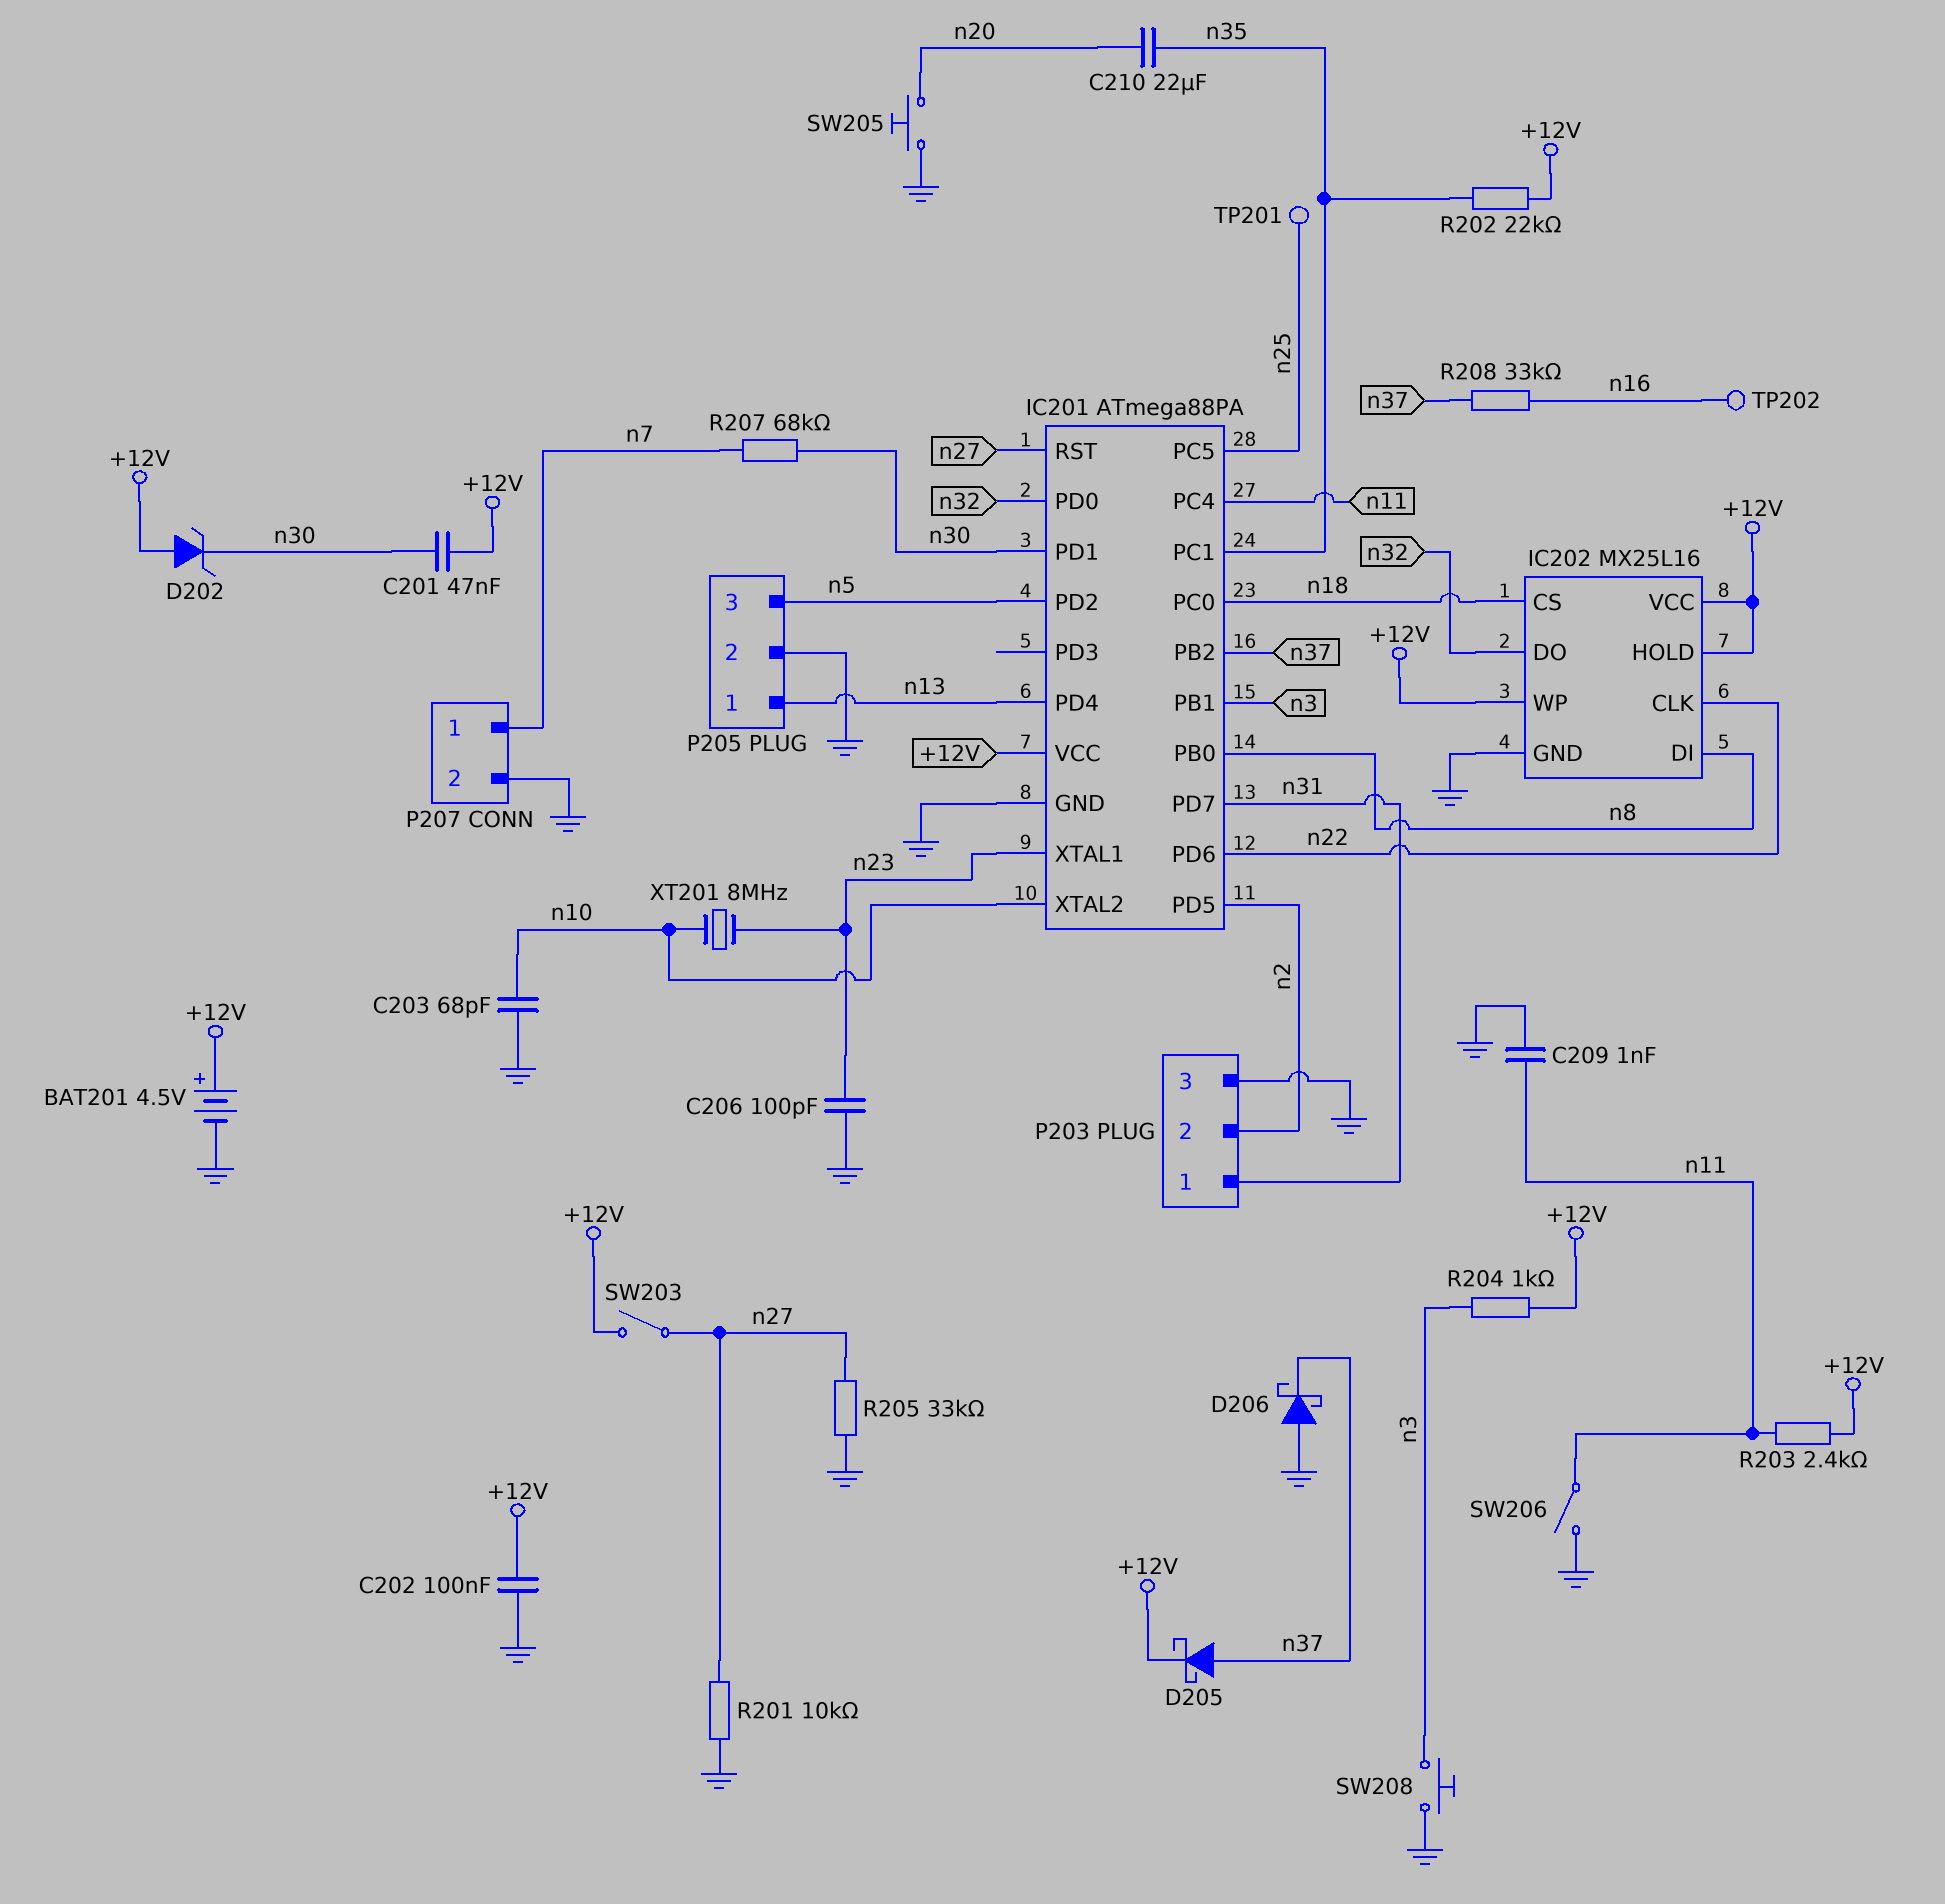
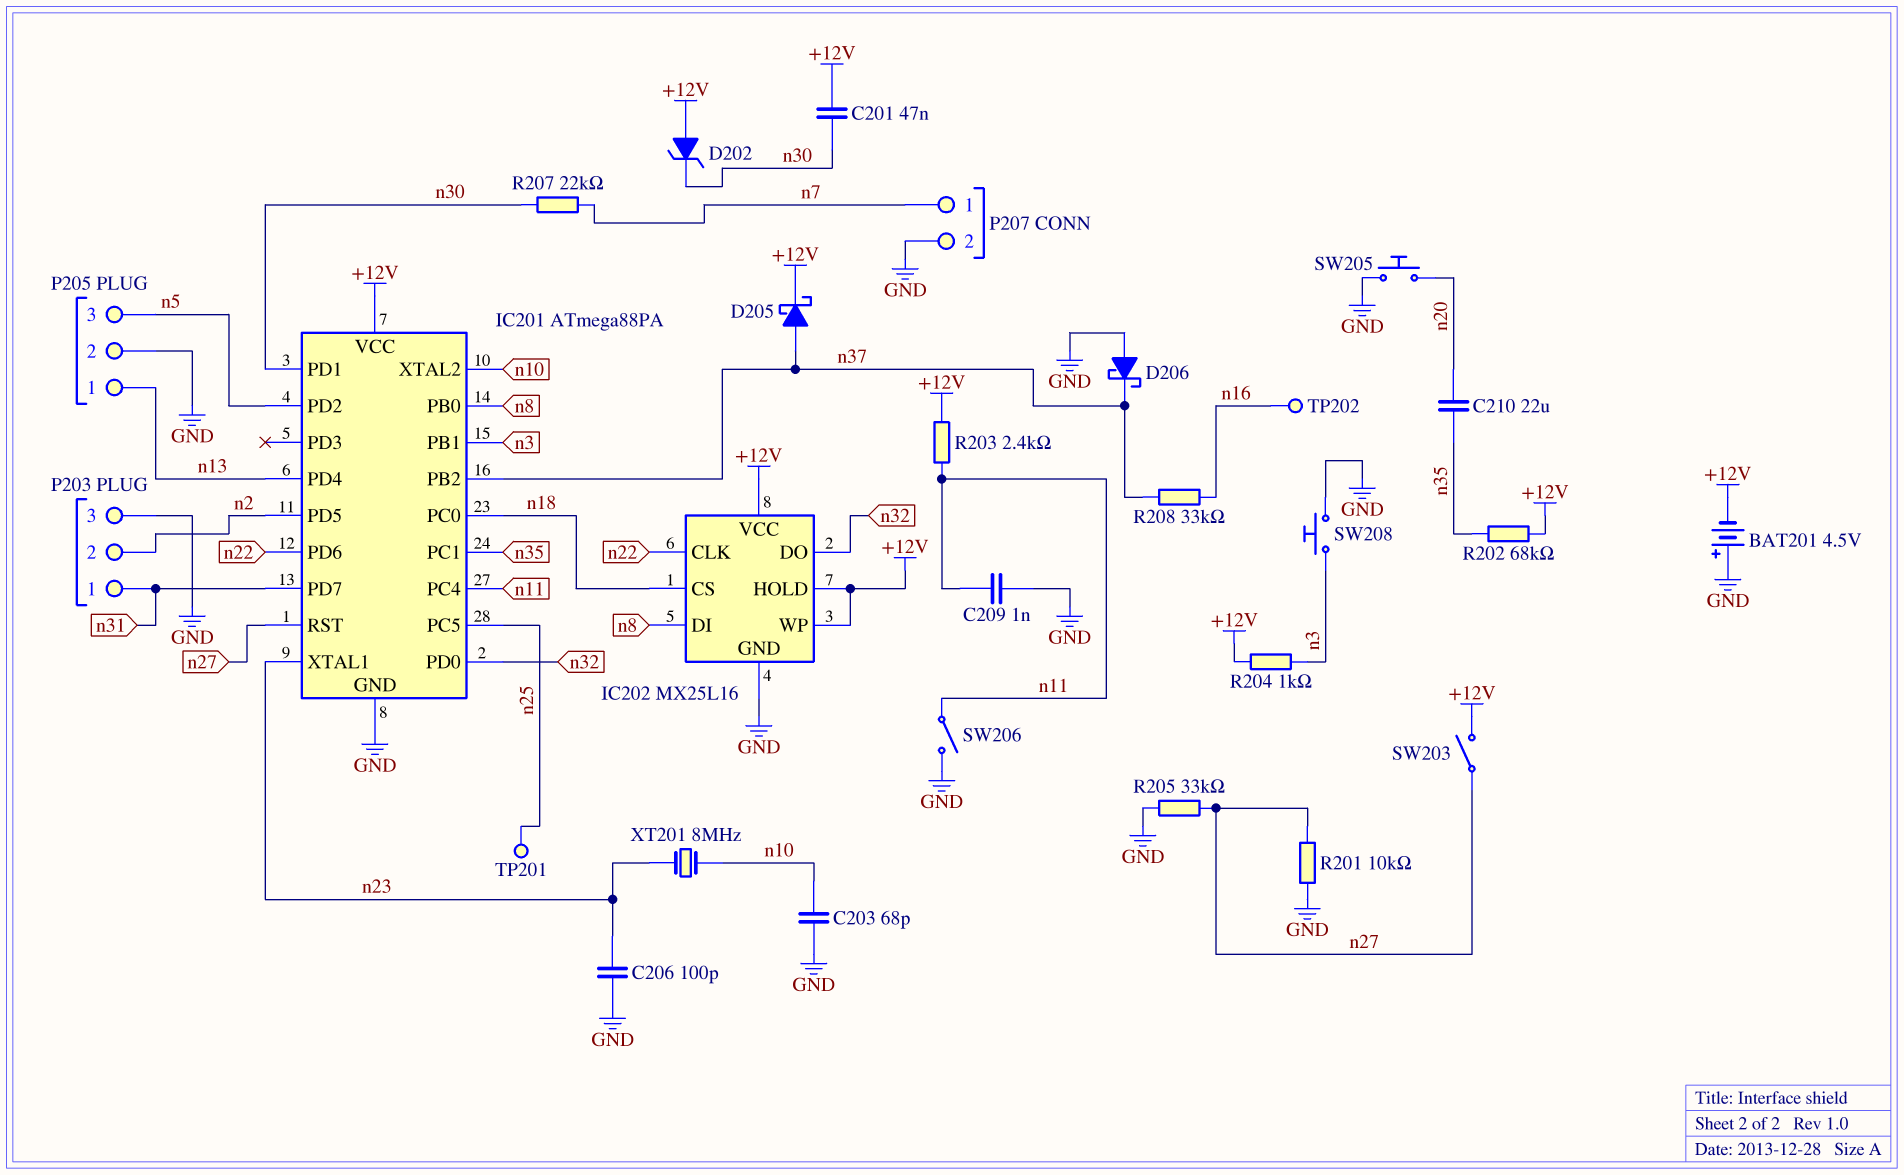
BAT201: 4.5V (plus +12V, minus GND) -> 4.5V (plus GND, minus +12V)
C202: 100nF (+12V, GND) -> none
R202: 22k (+12V, n35) -> 68k (+12V, n35)
R207: 68k (n7, n30) -> 22k (n7, n30)

